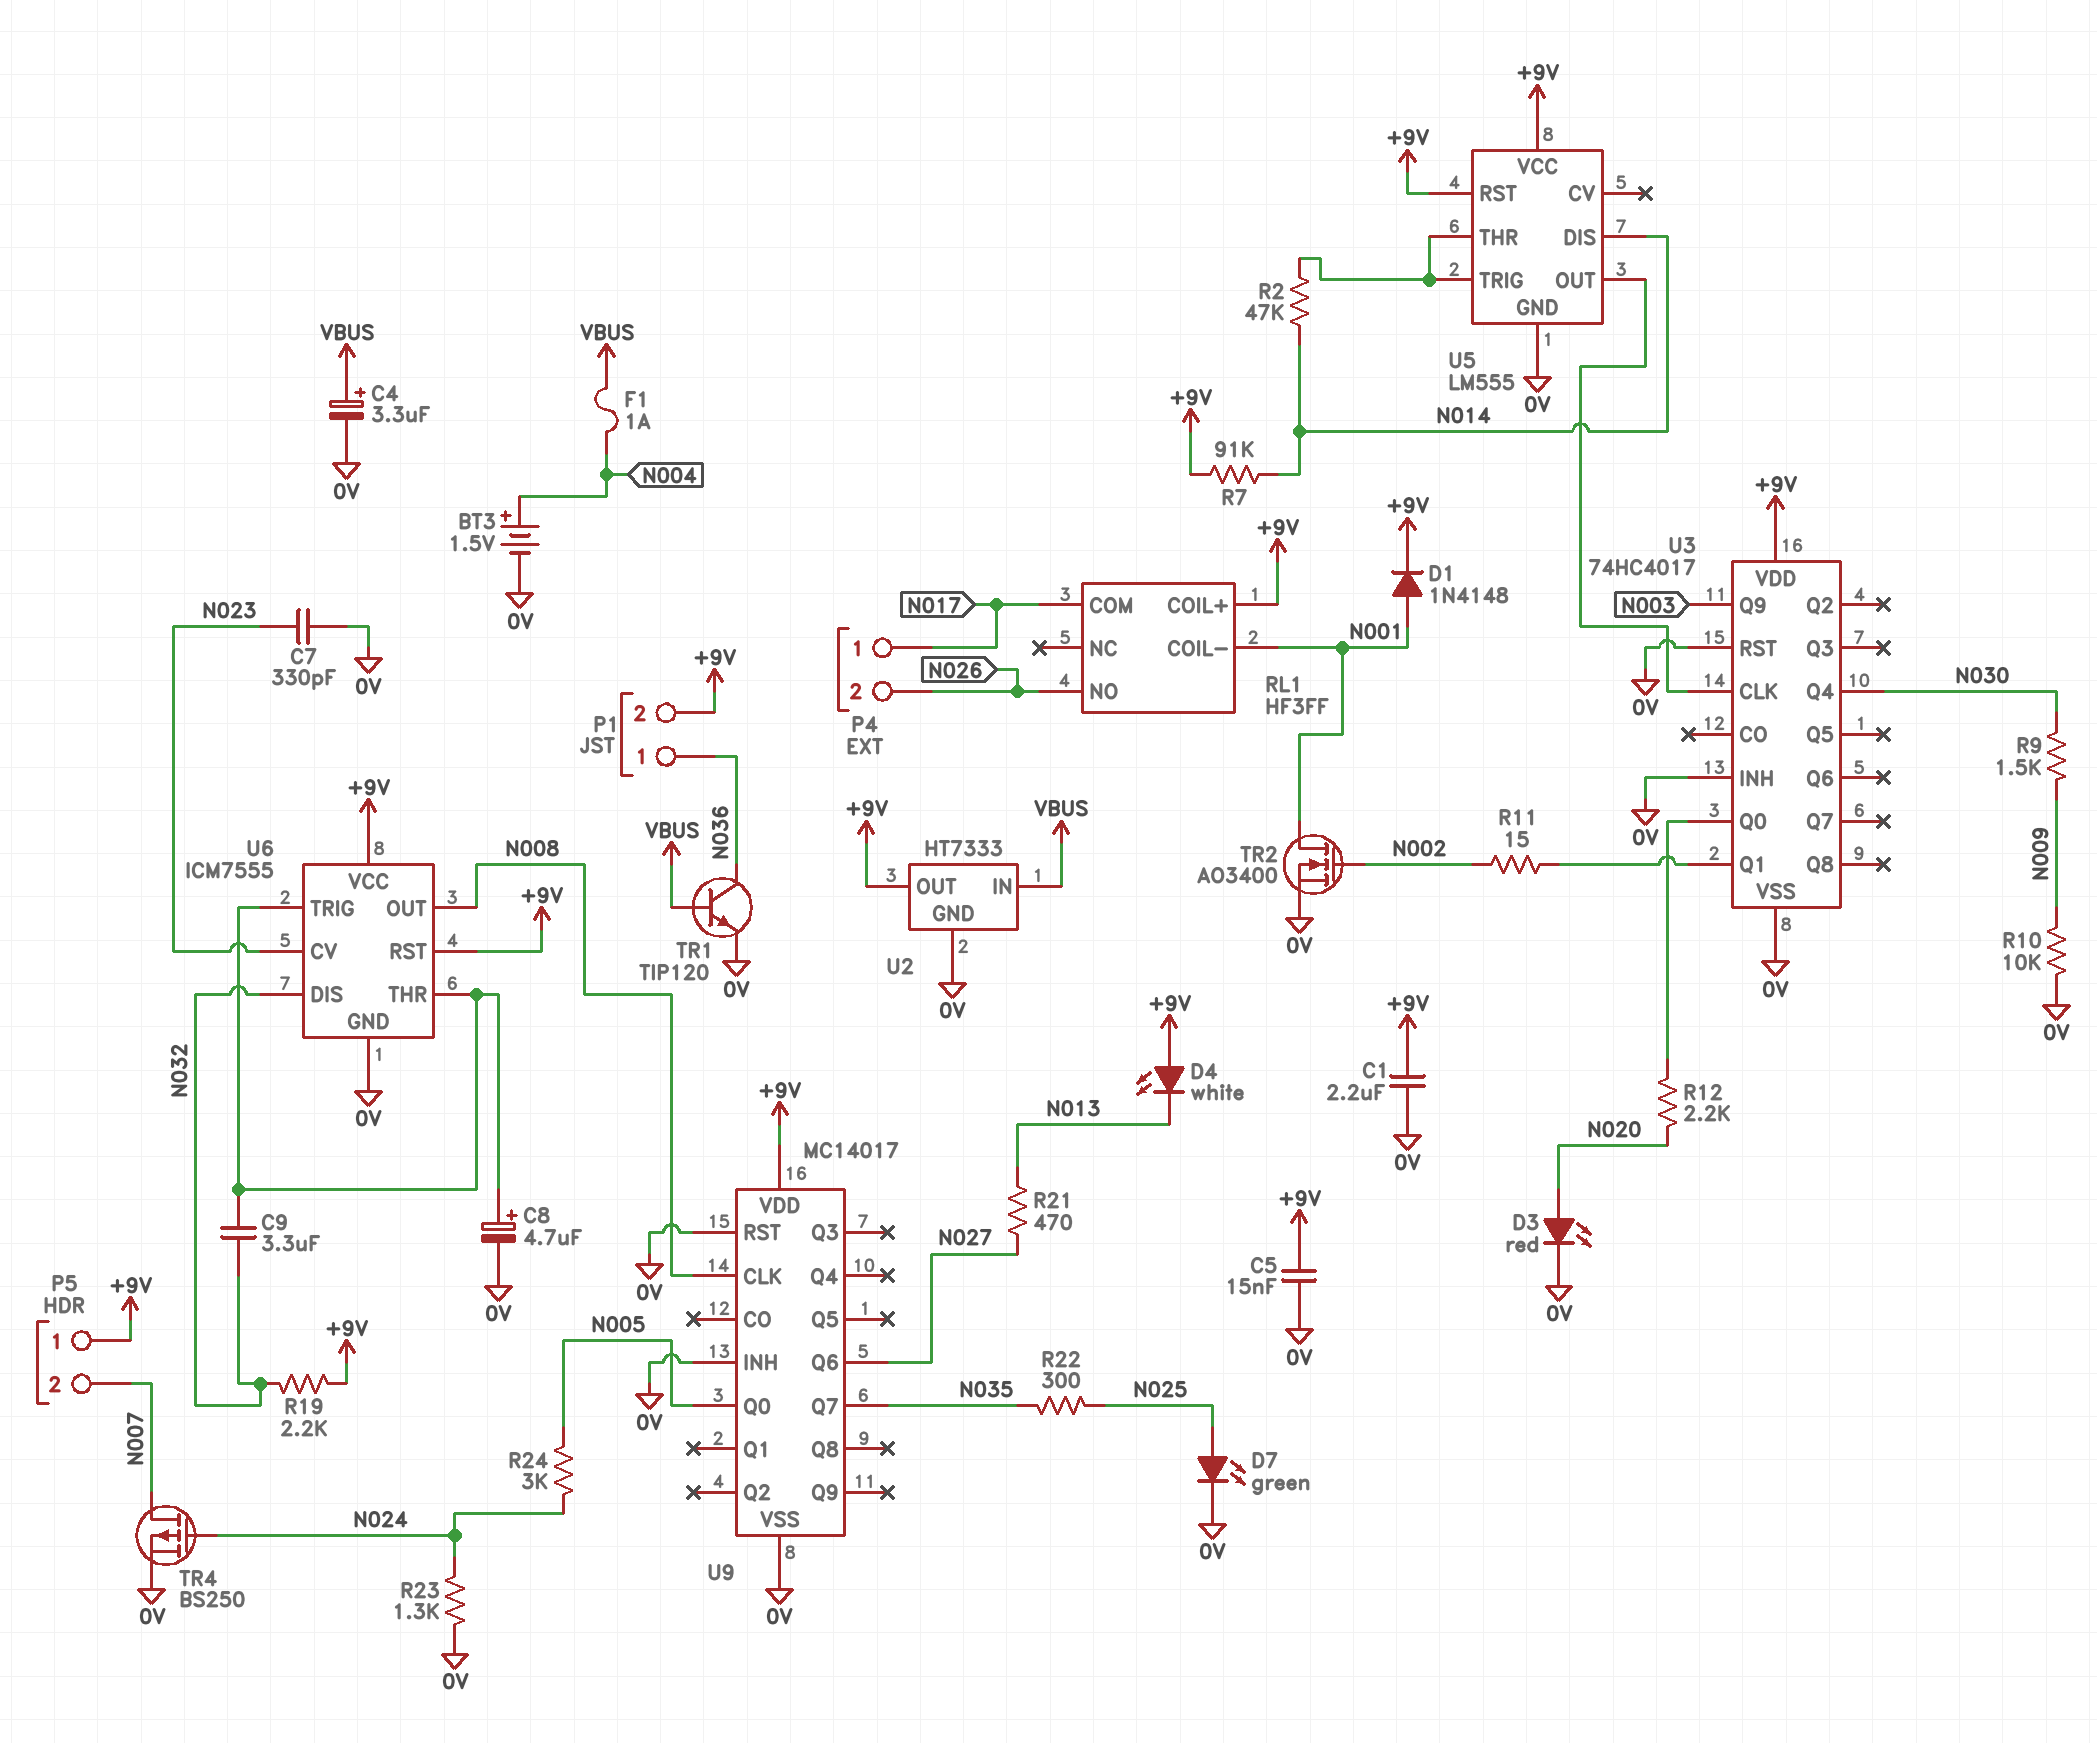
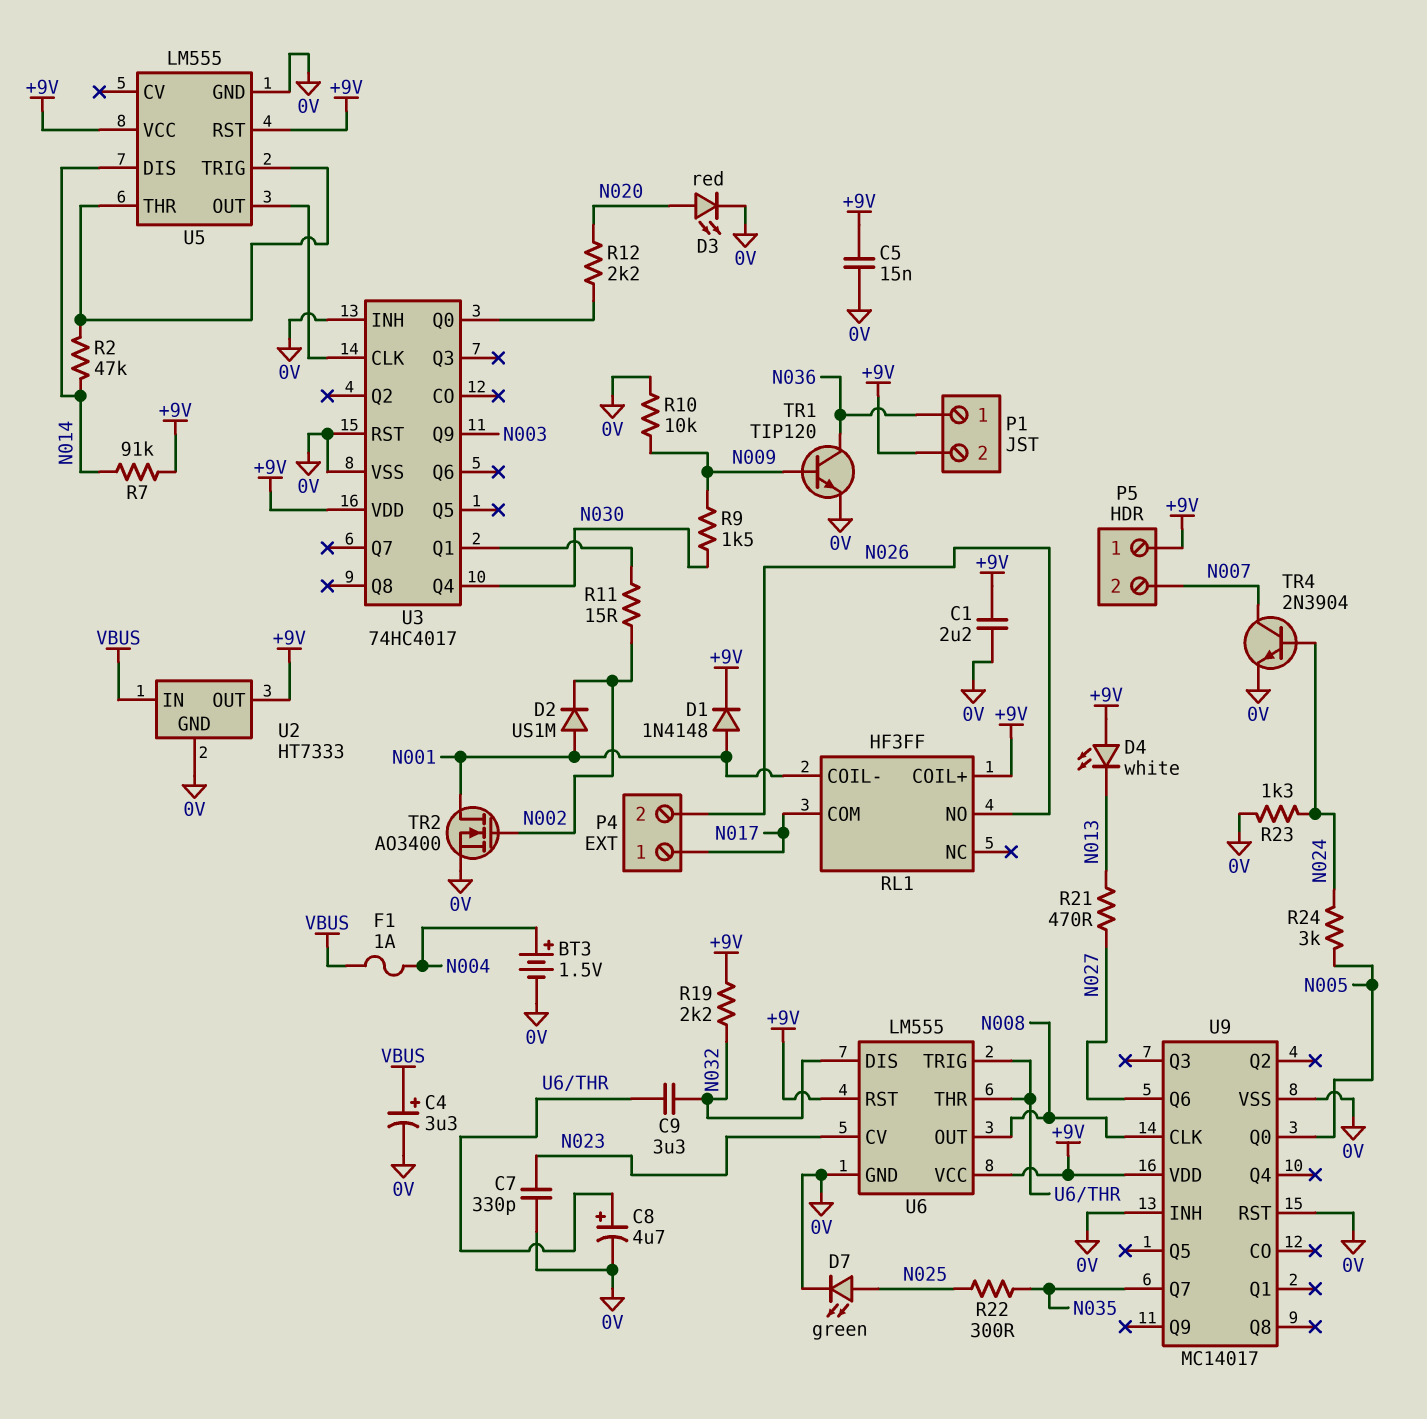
D2: none -> diode US1M (A N001, K N002)
TR1: NPN TIP120 (B VBUS, C N036, E 0V) -> NPN TIP120 (B N009, C N036, E 0V)
TR4: PMOS BS250 (G N024, D N007, S 0V) -> NPN 2N3904 (B N024, C N007, E 0V)
U6: ICM7555 -> LM555

